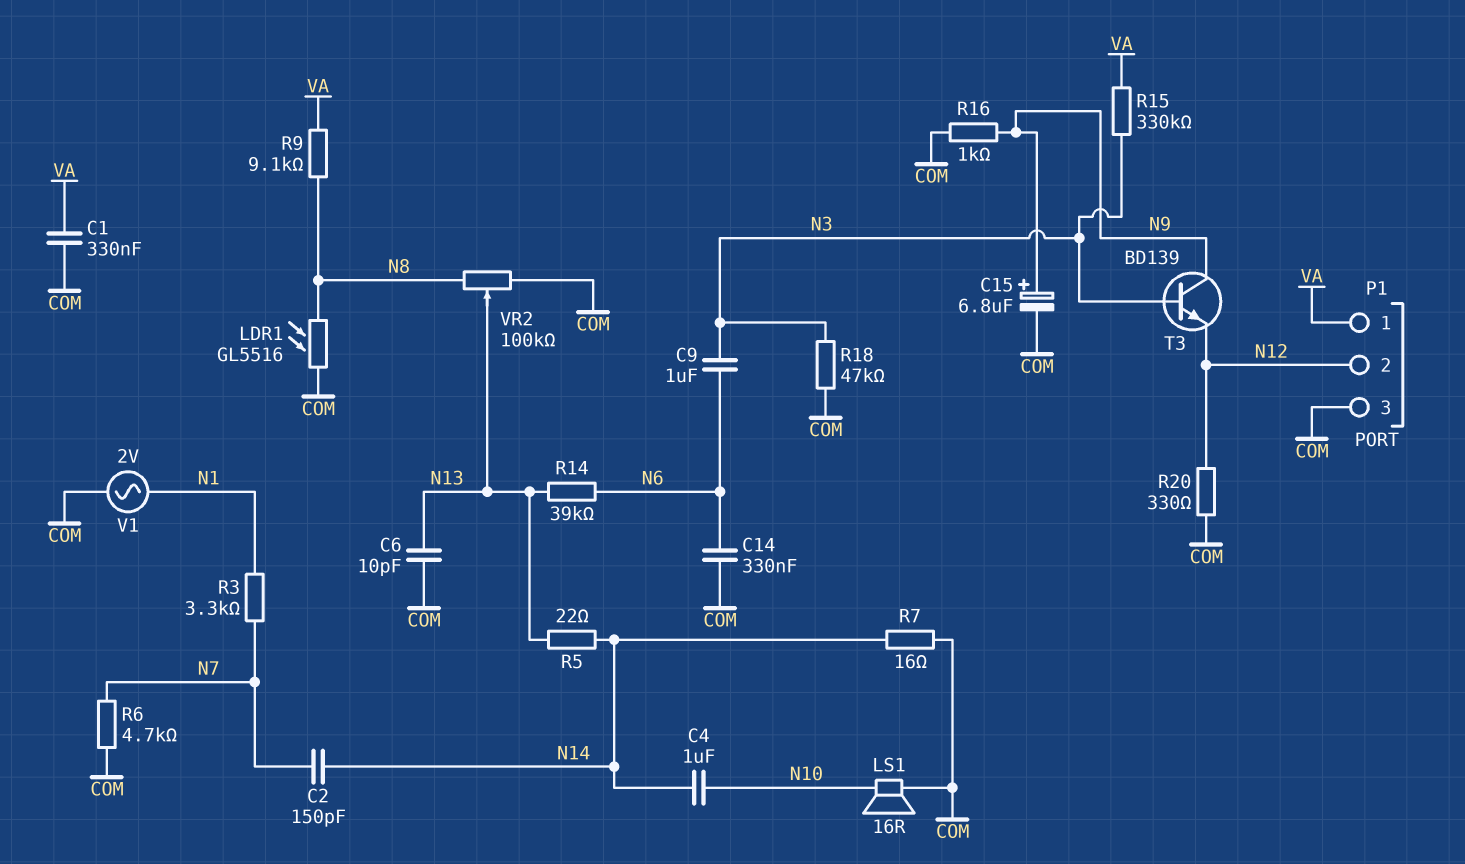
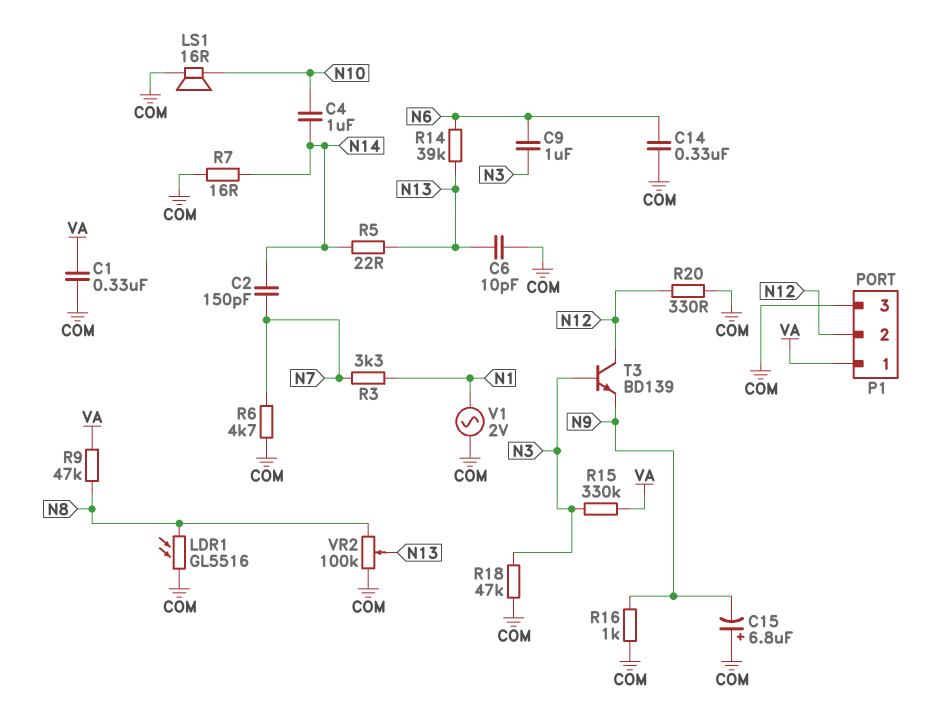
C15: 6.8uF (plus N9, minus COM) -> 6.8uF (plus COM, minus N9)
R9: 9.1k (N8, VA) -> 47k (N8, VA)
T3: NPN BD139 (B N3, C N9, E N12) -> NPN BD139 (B N3, C N12, E N9)

